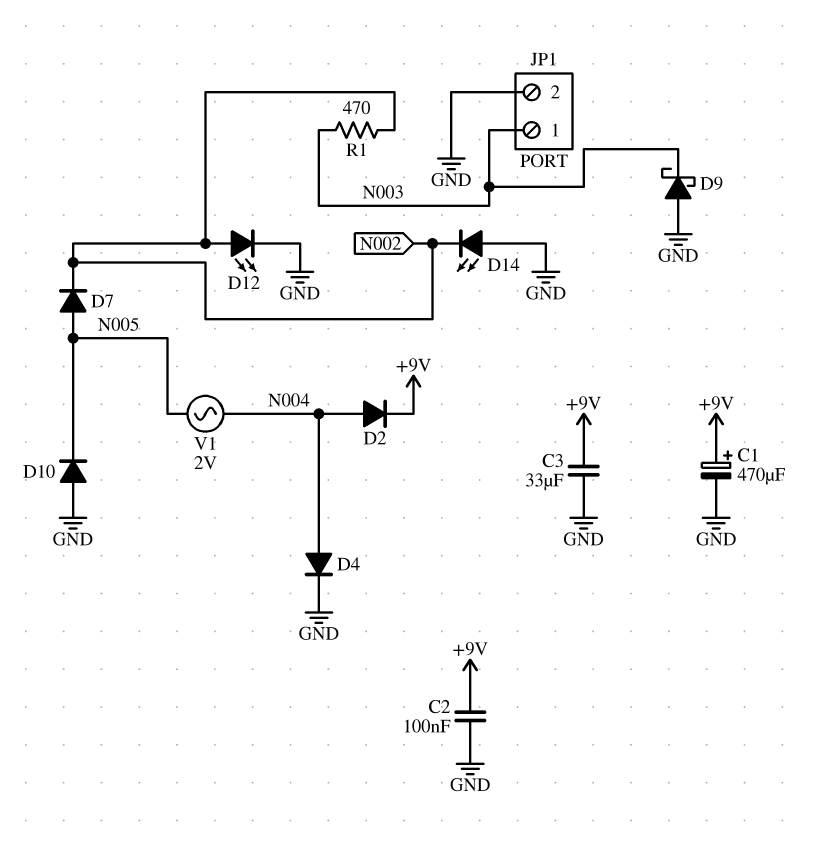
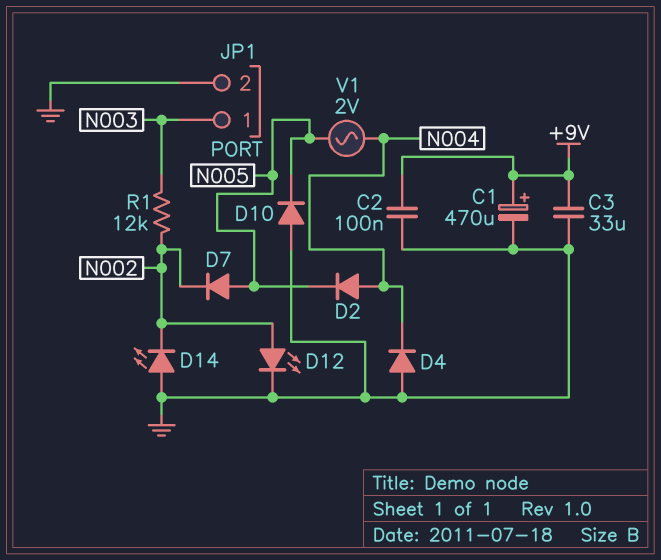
D2: diode (A N004, K +9V) -> diode (A N004, K N005)
D4: diode (A N004, K GND) -> diode (A GND, K N004)
D9: schottky (A GND, K N003) -> none
R1: 470 (N002, N003) -> 12k (N002, N003)

